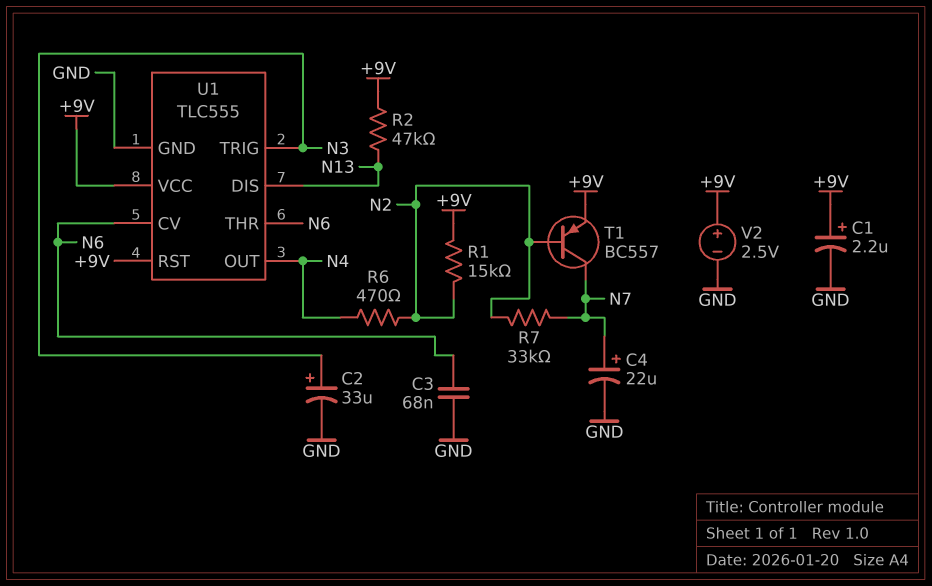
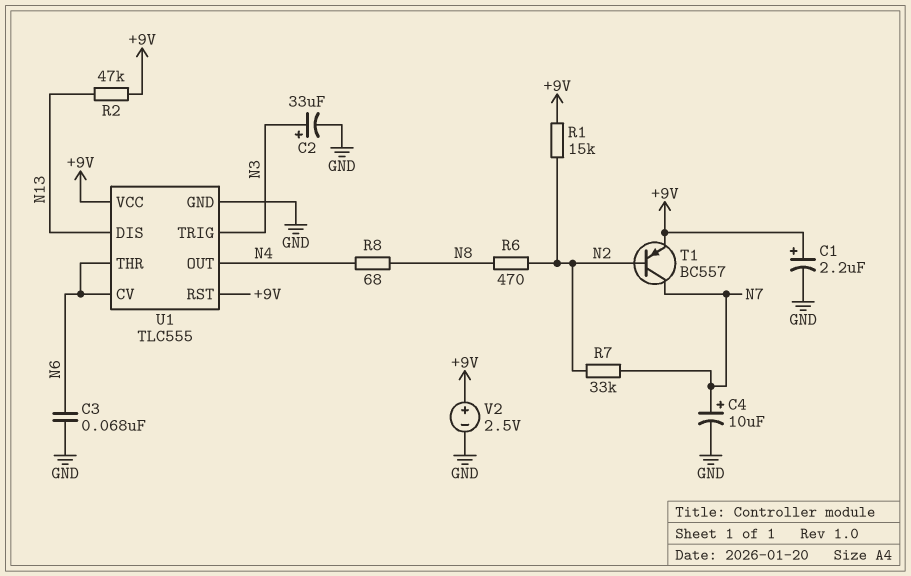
C4: 22uF (plus N7, minus GND) -> 10uF (plus N7, minus GND)
R6: 470 (N2, N4) -> 470 (N2, N8)
R8: none -> 68 (N4, N8)

